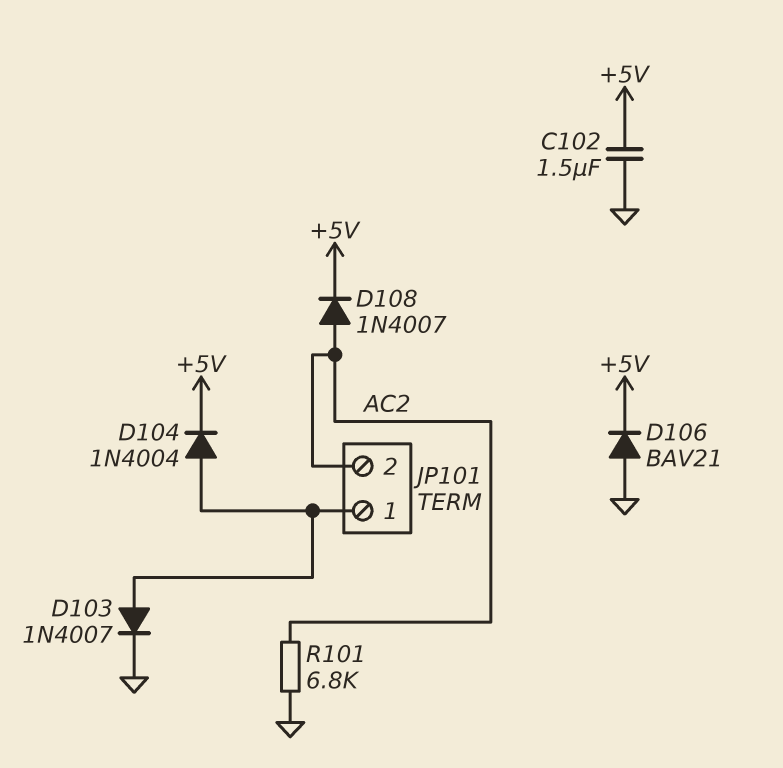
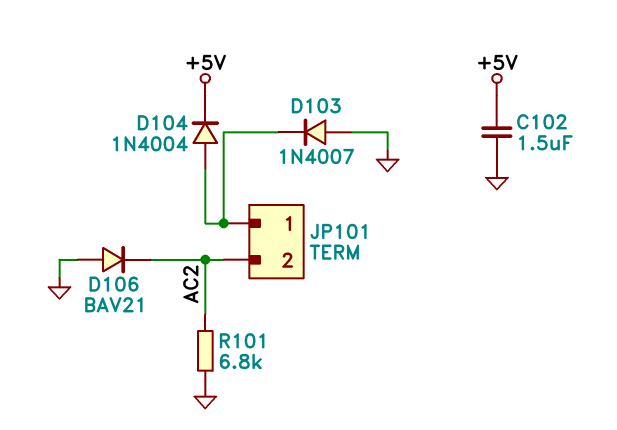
D103: diode 1N4007 (A JP101/1, K GND) -> diode 1N4007 (A GND, K JP101/1)
D106: diode BAV21 (A GND, K +5V) -> diode BAV21 (A GND, K AC2)
D108: diode 1N4007 (A AC2, K +5V) -> none

